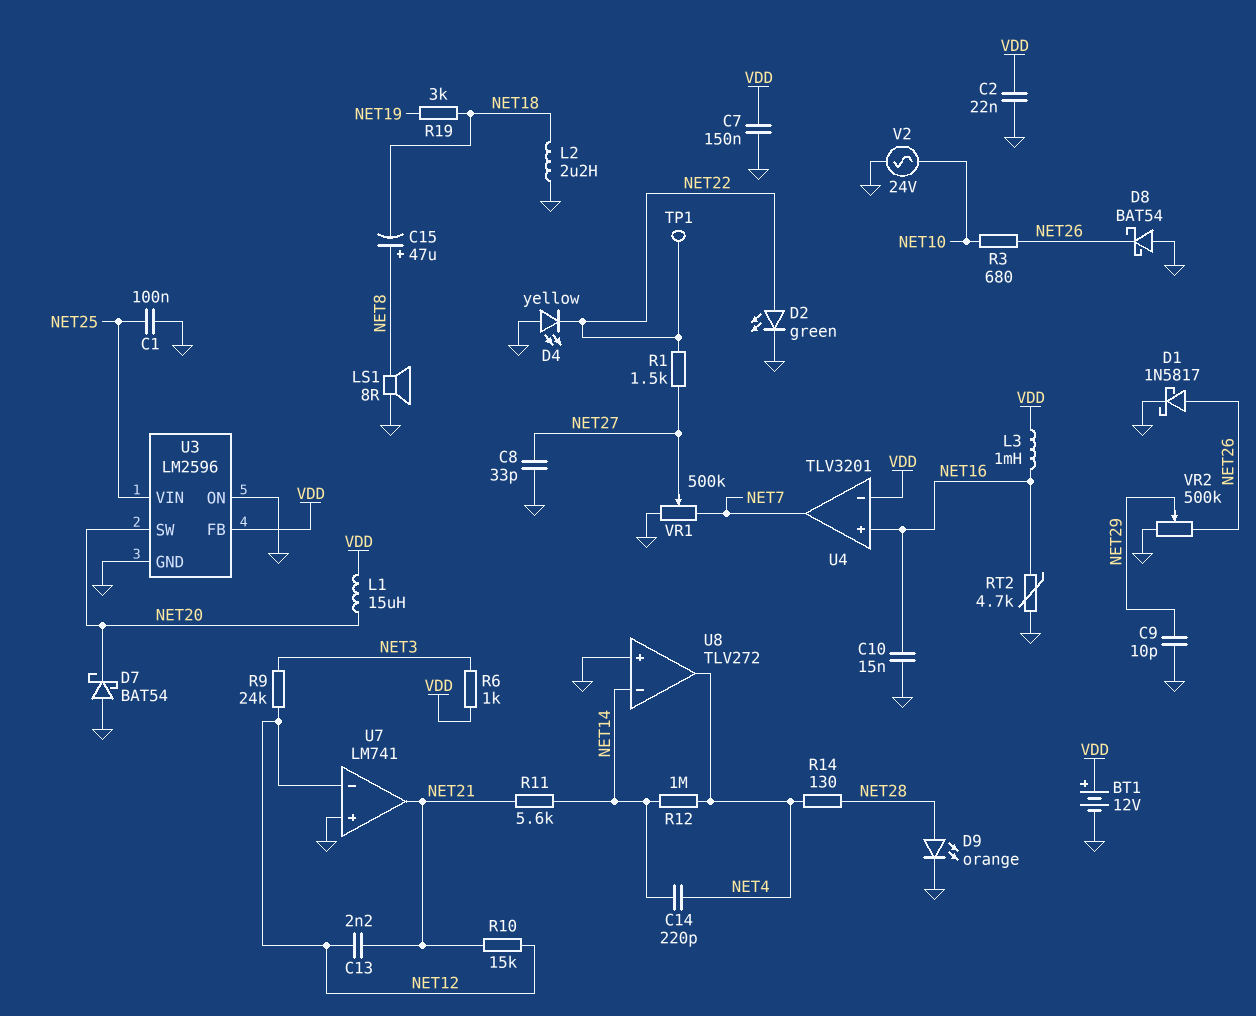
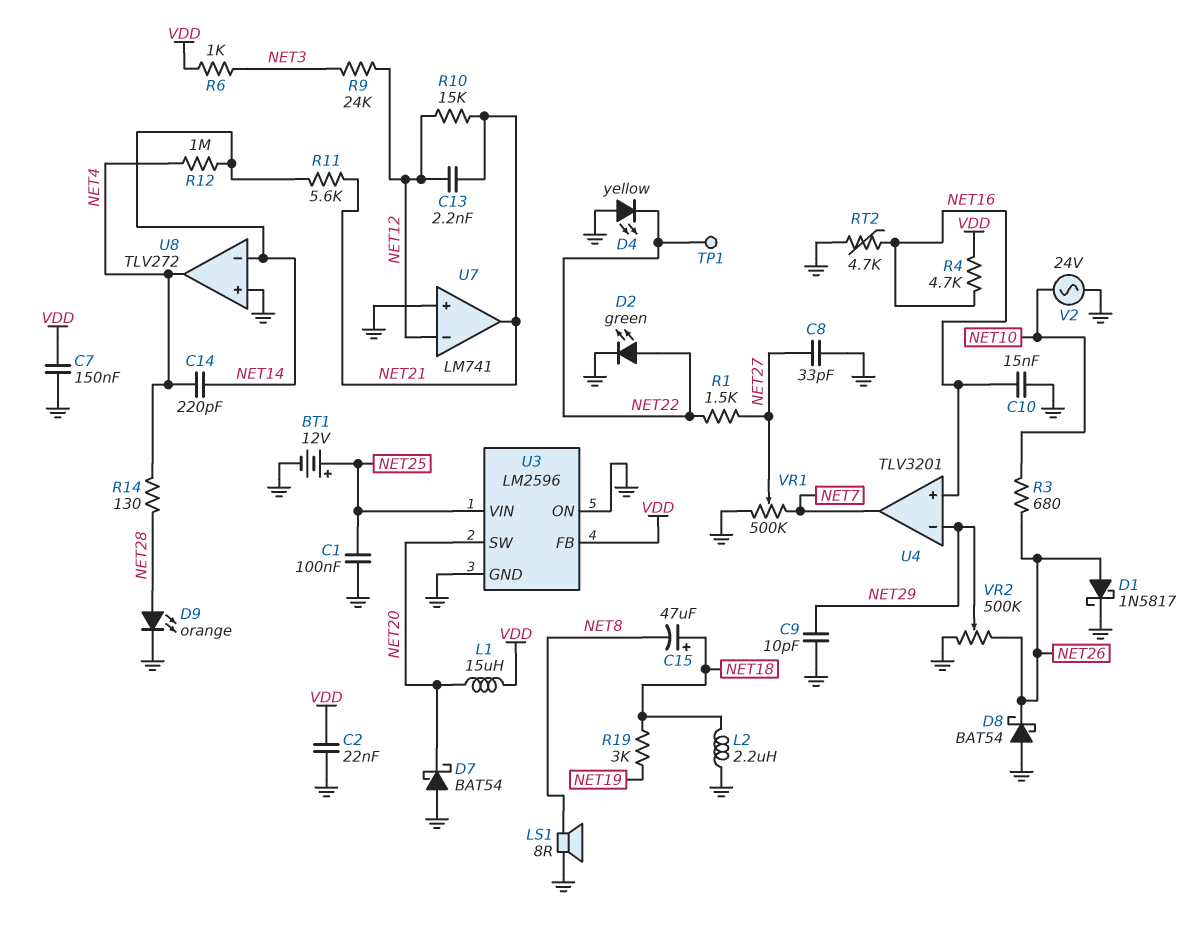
BT1: 12V (plus VDD, minus GND) -> 12V (plus NET25, minus GND)
C15: 47uF (plus NET8, minus NET18) -> 47uF (plus NET18, minus NET8)
L3: 1mH (NET16, VDD) -> none
R4: none -> 4.7k (NET16, VDD)
U4 pin in-: VDD -> NET29

